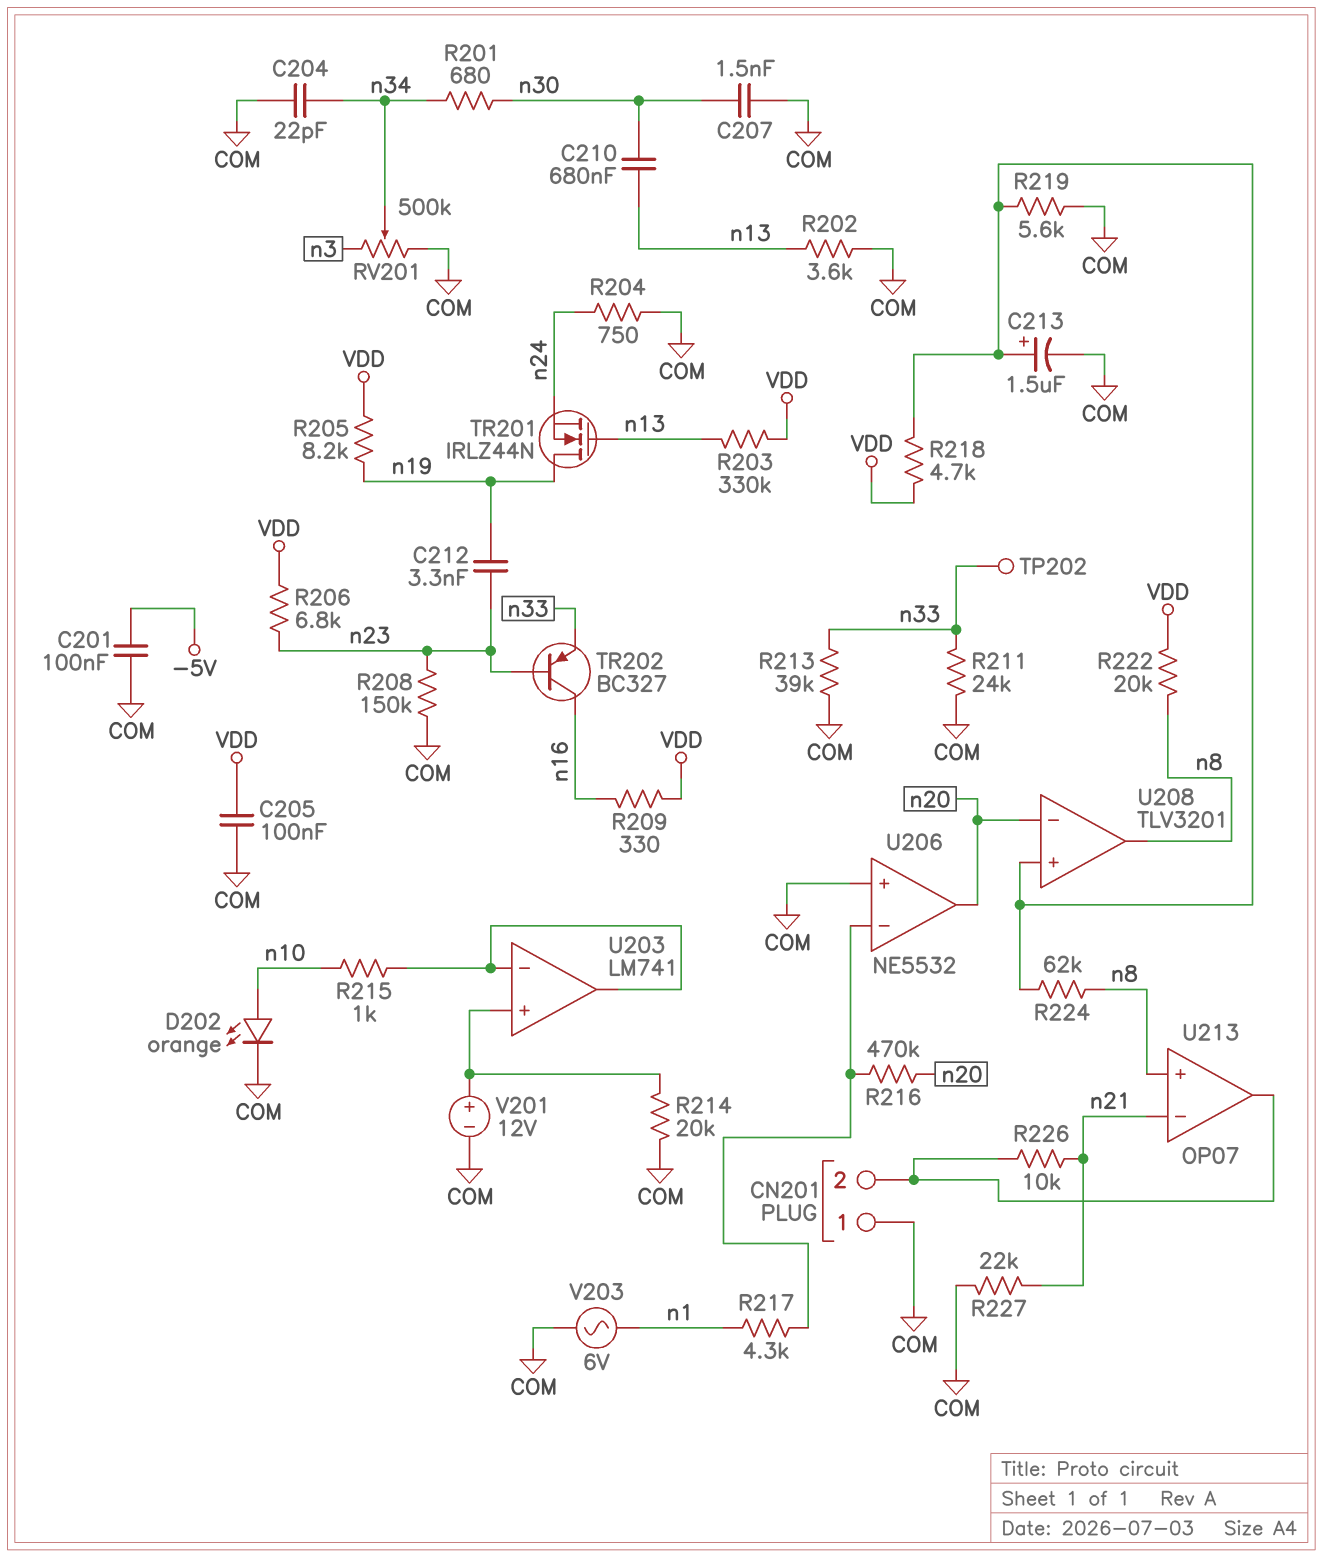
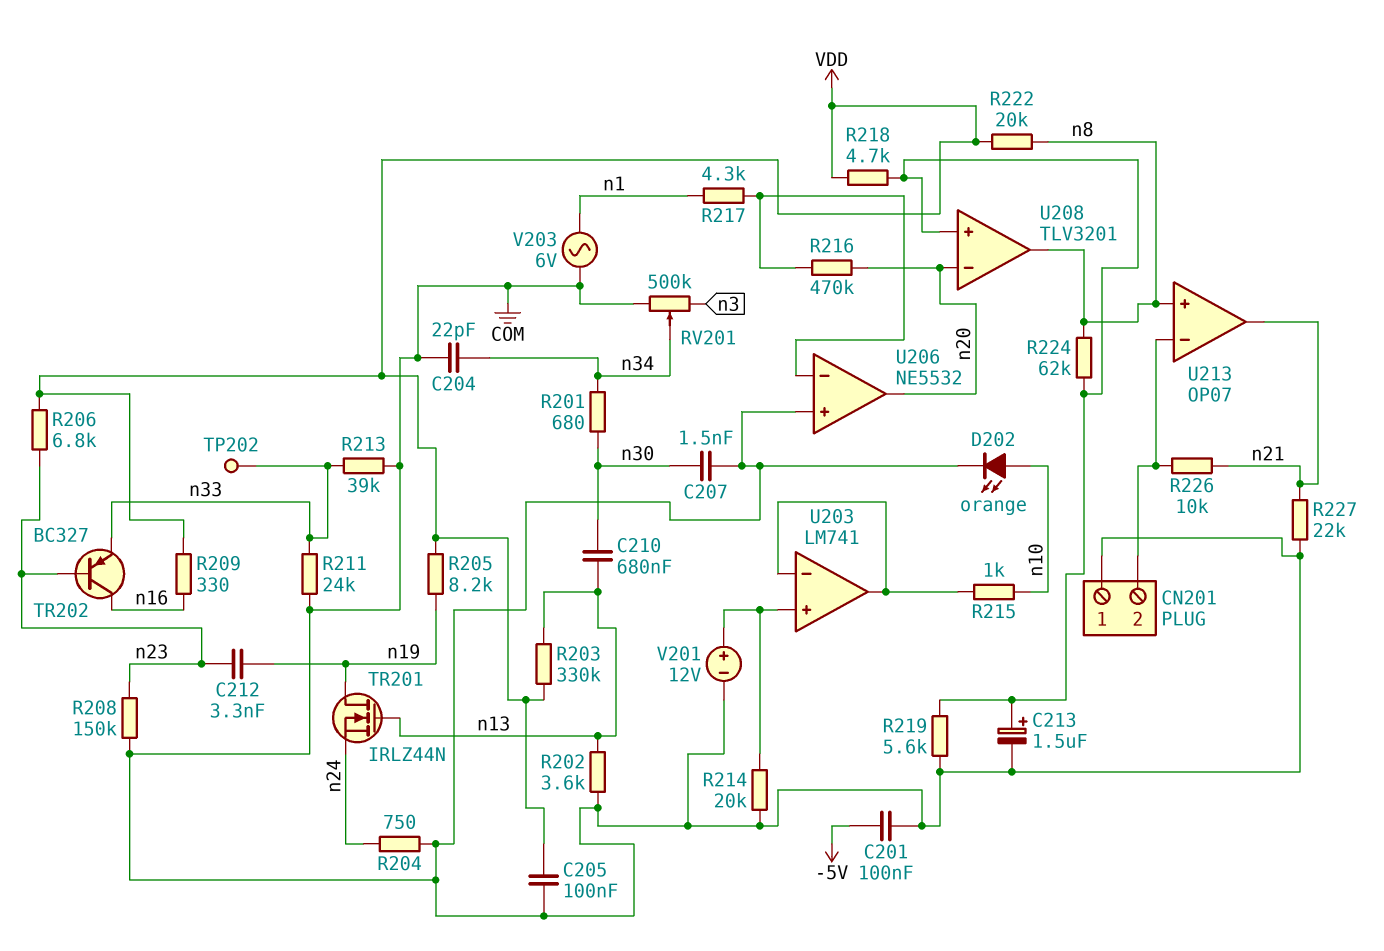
U213 pin in-: n21 -> CN201/2
U213 pin out: CN201/2 -> n21

